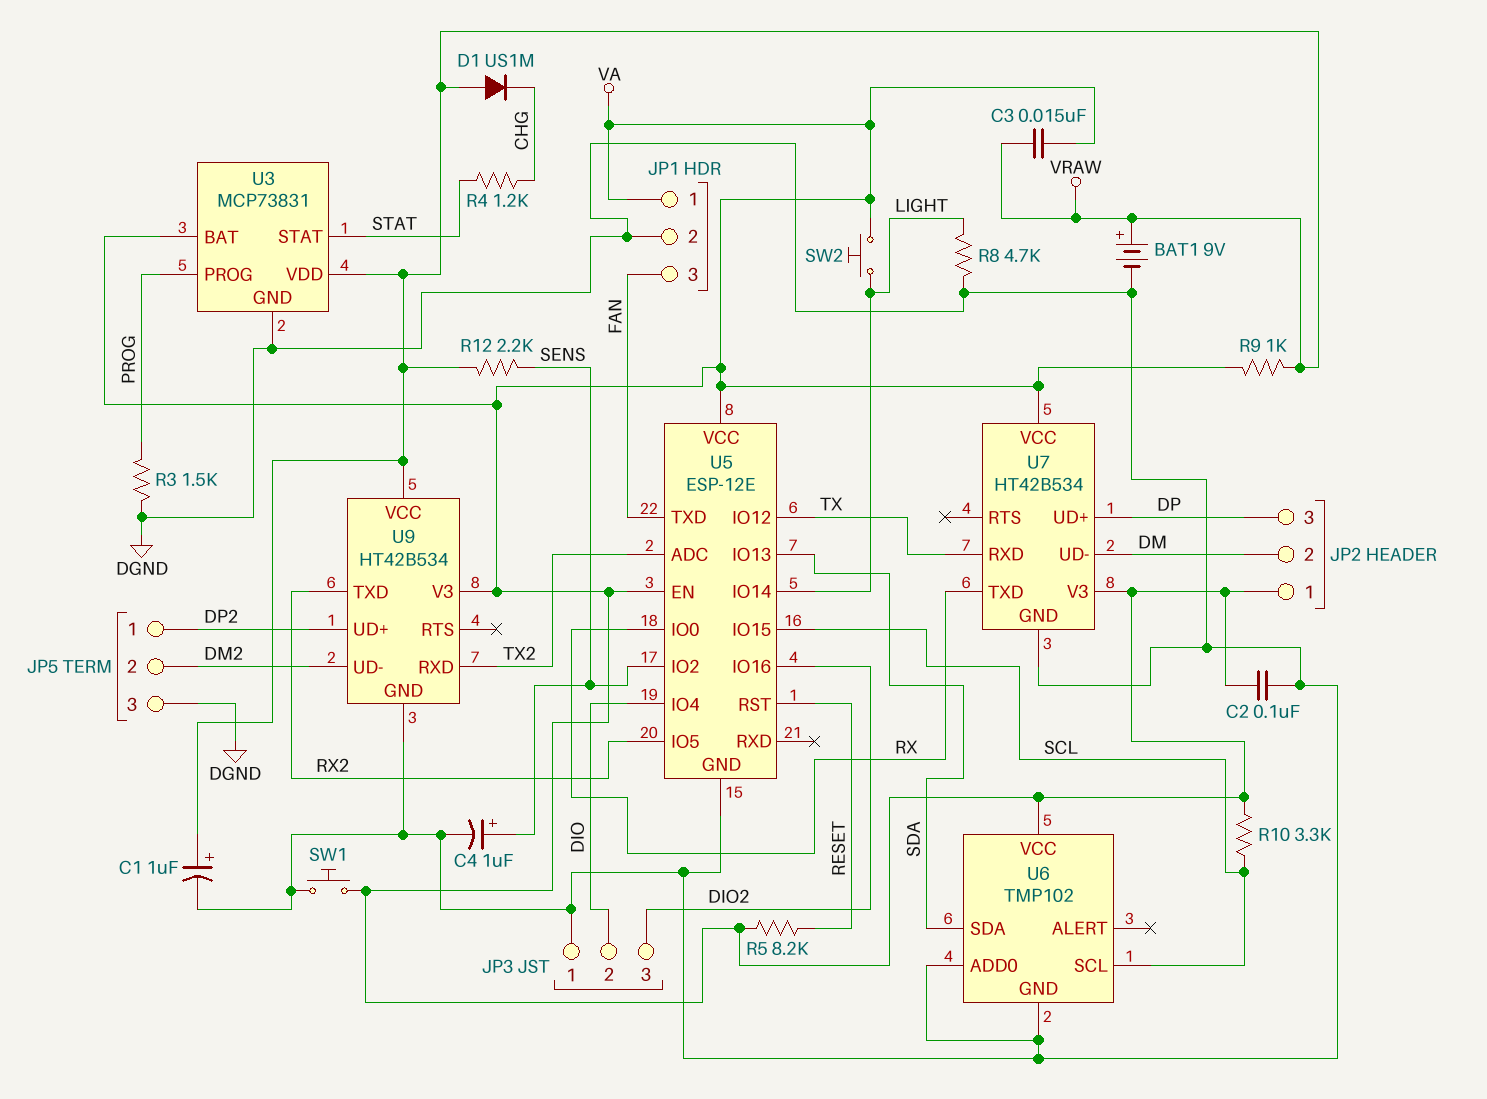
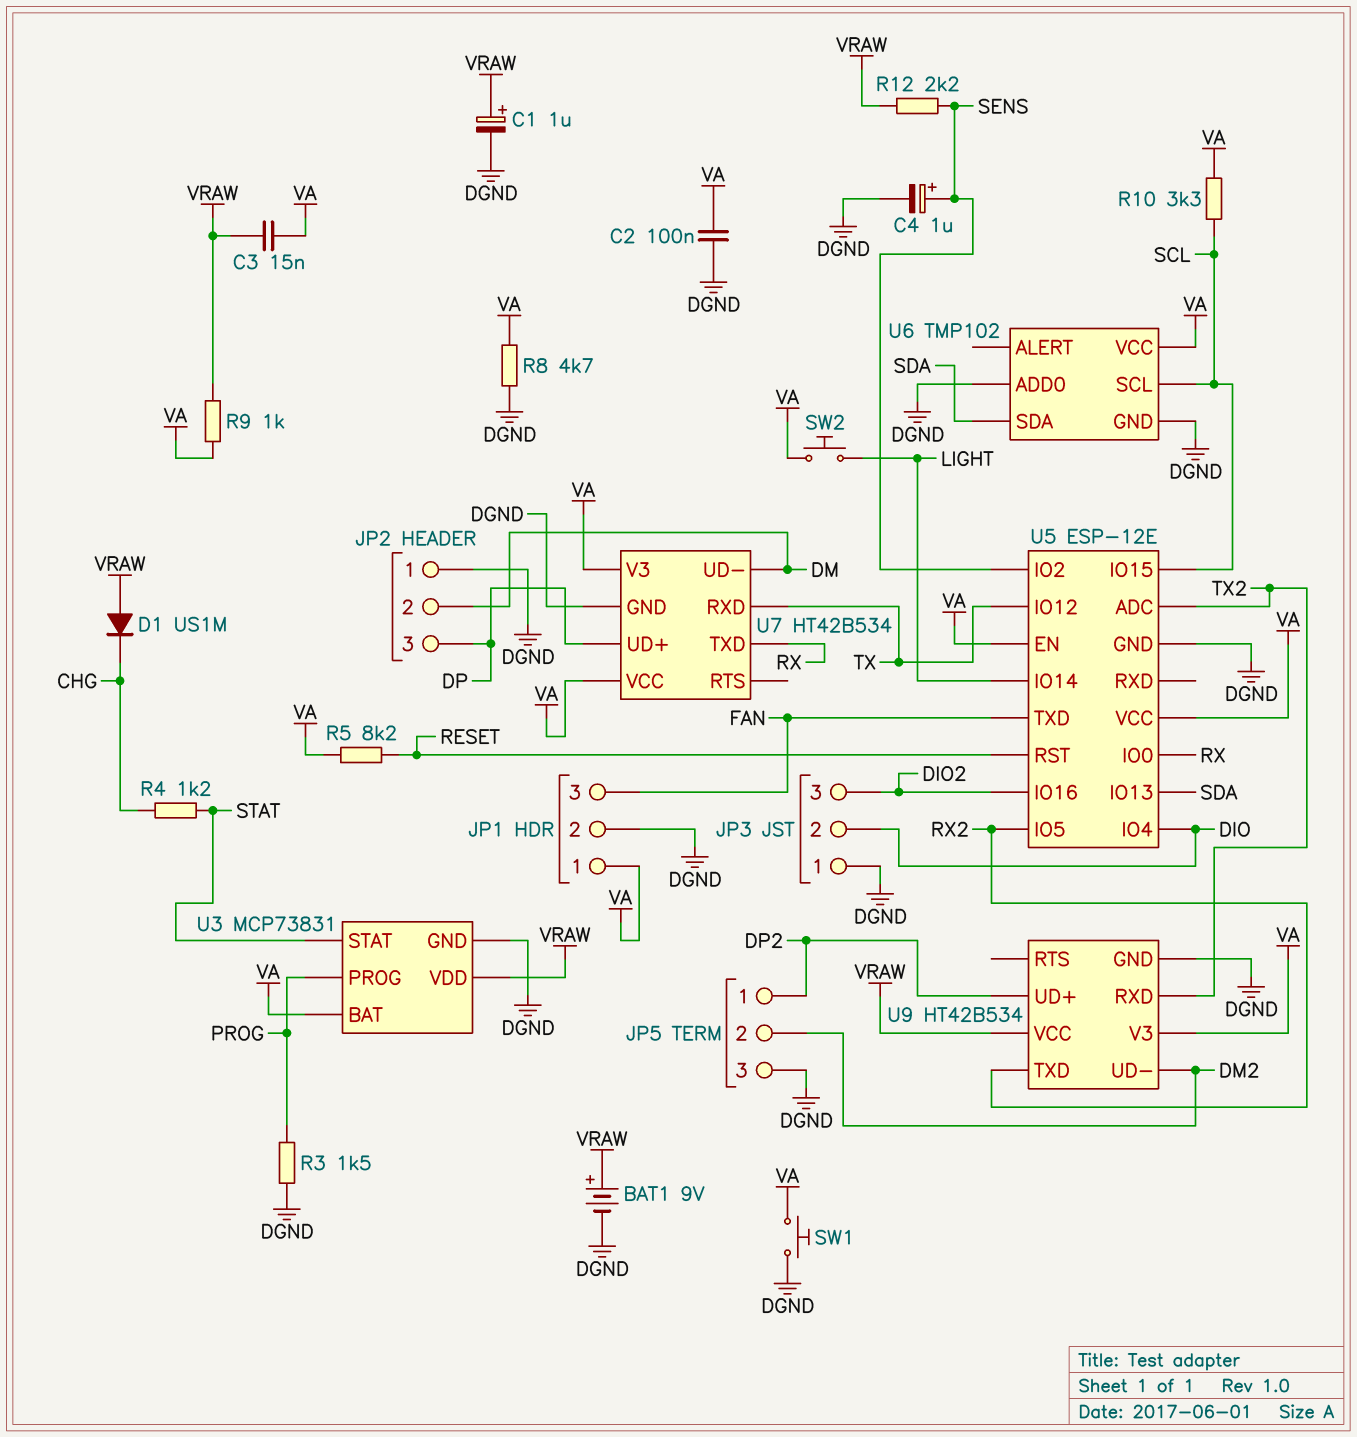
JP2 pin 1: VA -> DGND
R8: 4.7k (DGND, LIGHT) -> 4.7k (DGND, VA)

